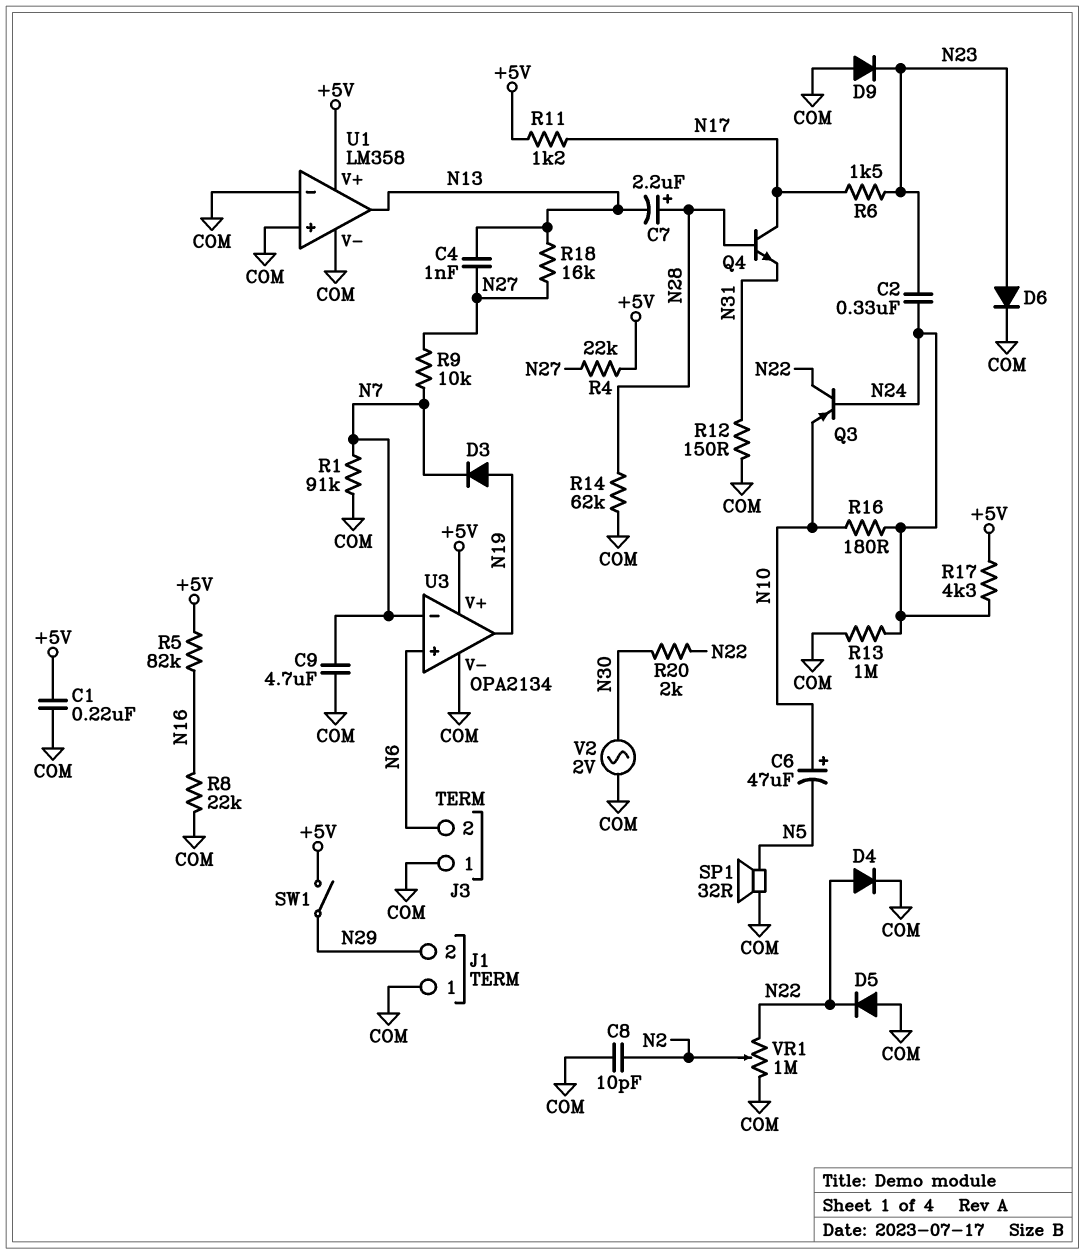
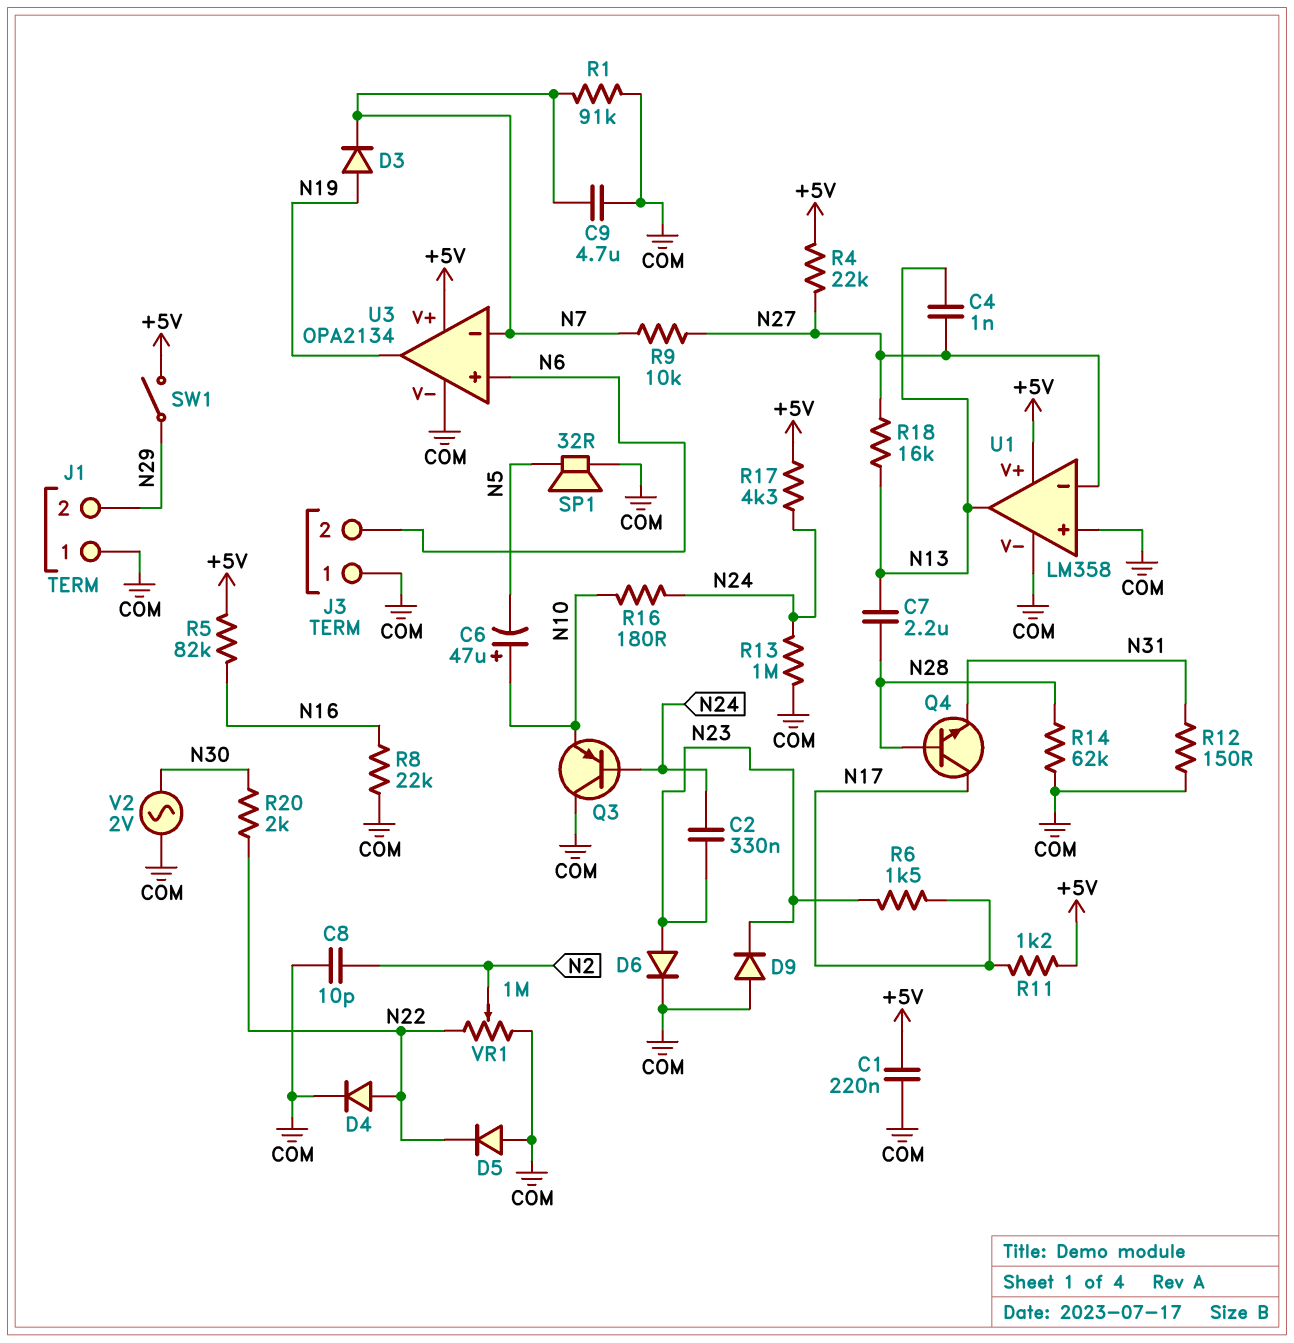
C7: 2.2uF (plus N28, minus N13) -> 2.2uF (N13, N28)
Q3: PNP (B N24, C N22, E N10) -> PNP (B N24, C COM, E N10)
U1 pin in-: COM -> N27

